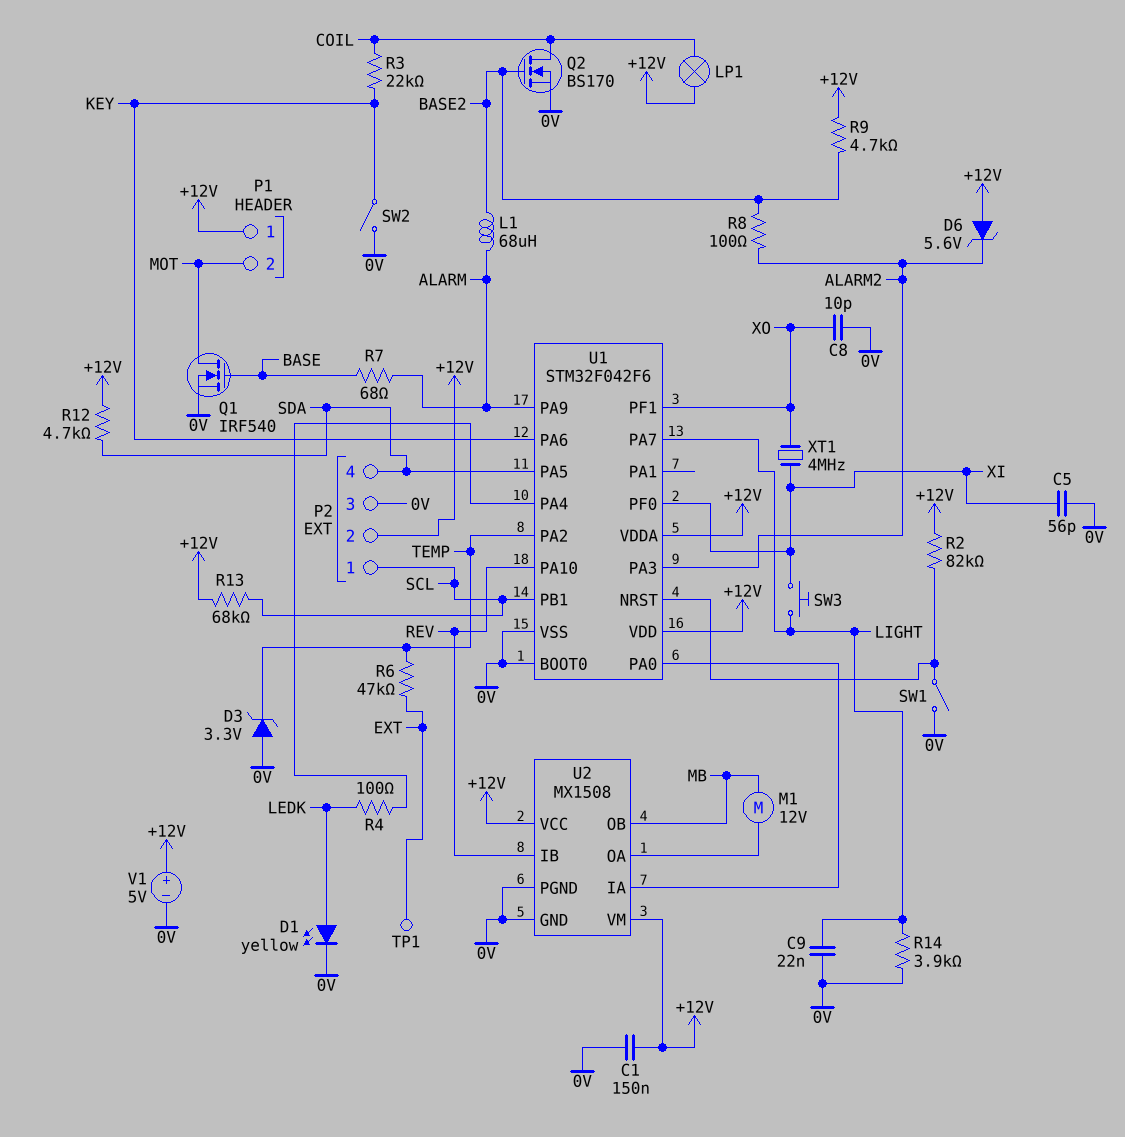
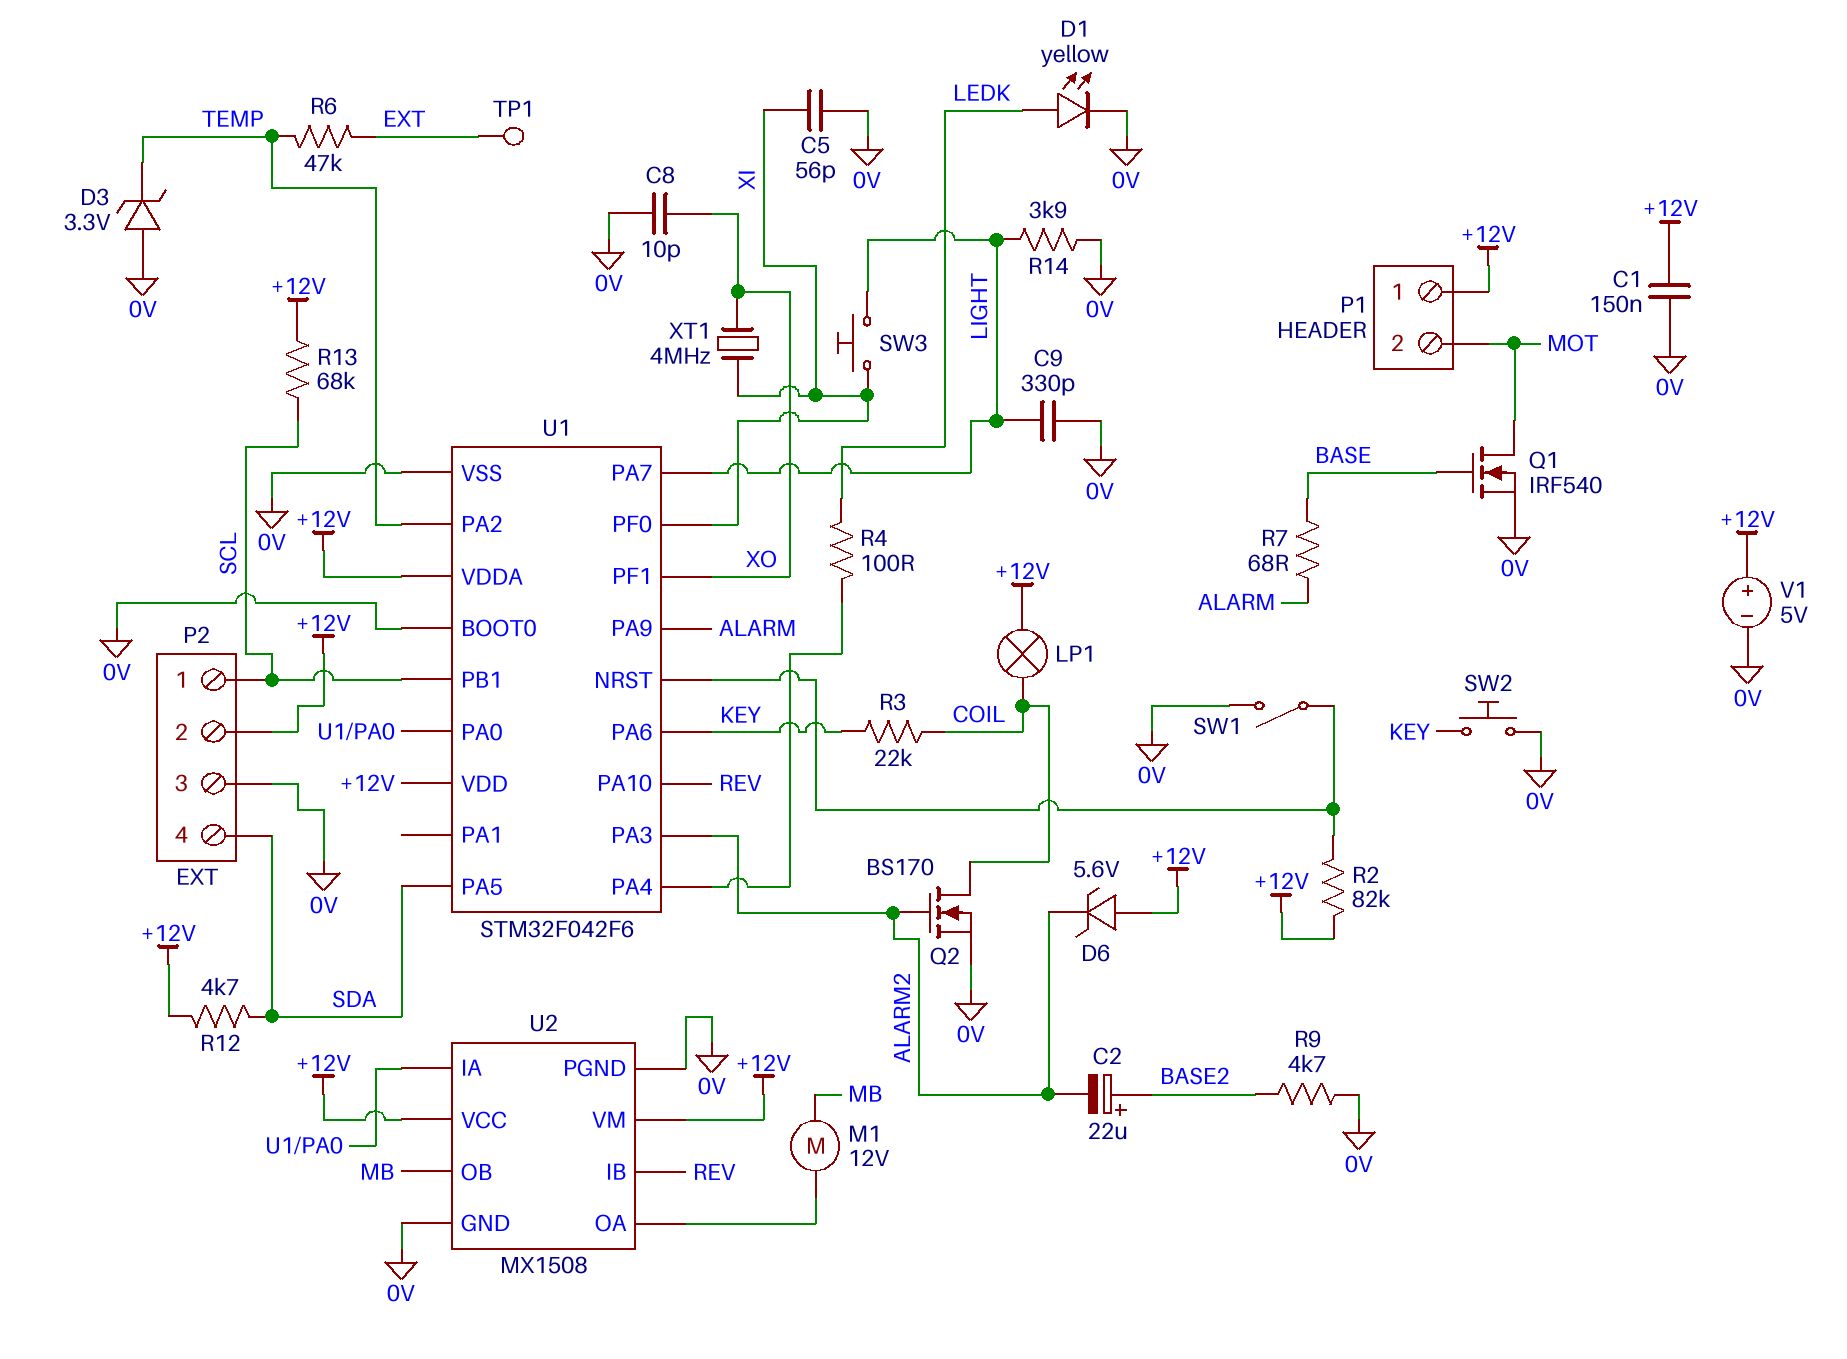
C2: none -> 22uF (plus BASE2, minus ALARM2)
C9: 22nF (0V, LIGHT) -> 330pF (0V, LIGHT)
L1: 68uH (ALARM, BASE2) -> none
Q2: NMOS BS170 (G BASE2, D COIL, S 0V) -> NMOS BS170 (G ALARM2, D COIL, S 0V)
R8: 100 (ALARM2, BASE2) -> none
R9: 4.7k (+12V, BASE2) -> 4.7k (0V, BASE2)
SW2: switch (0V, KEY) -> button (0V, KEY)

